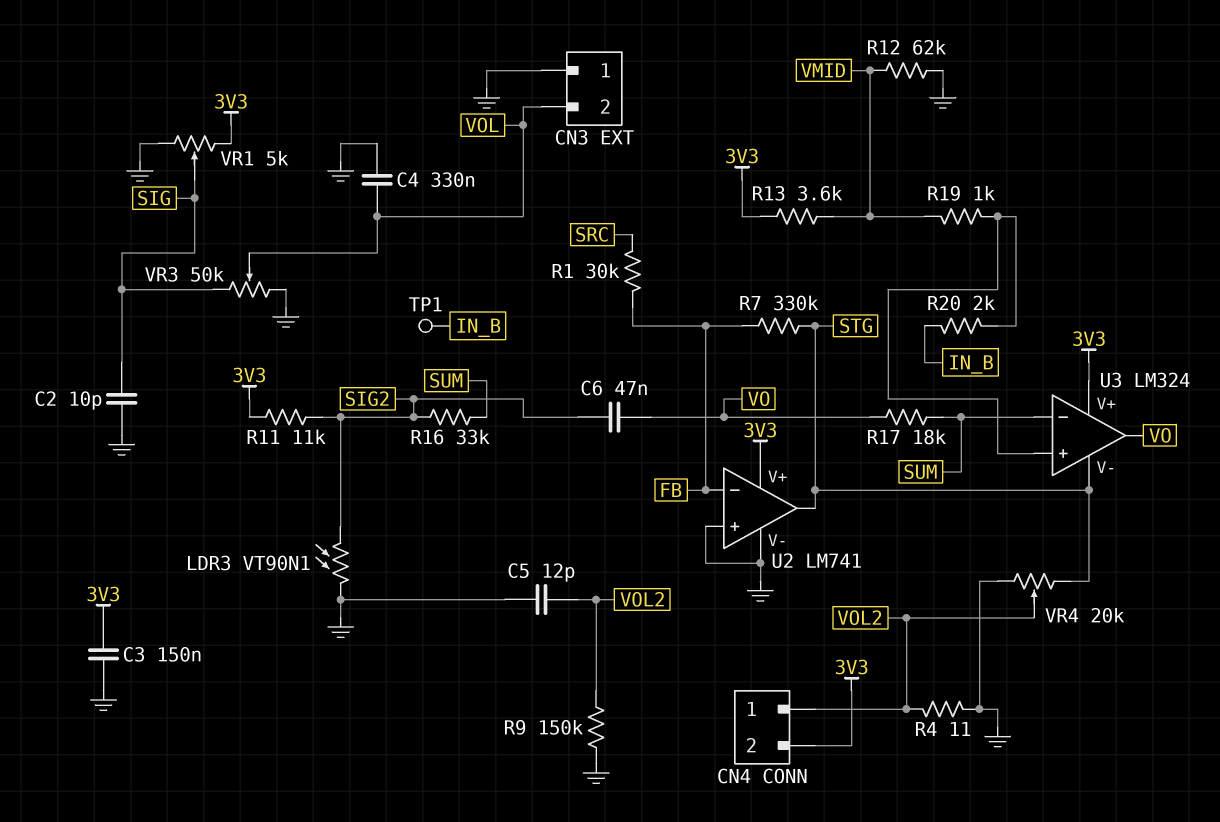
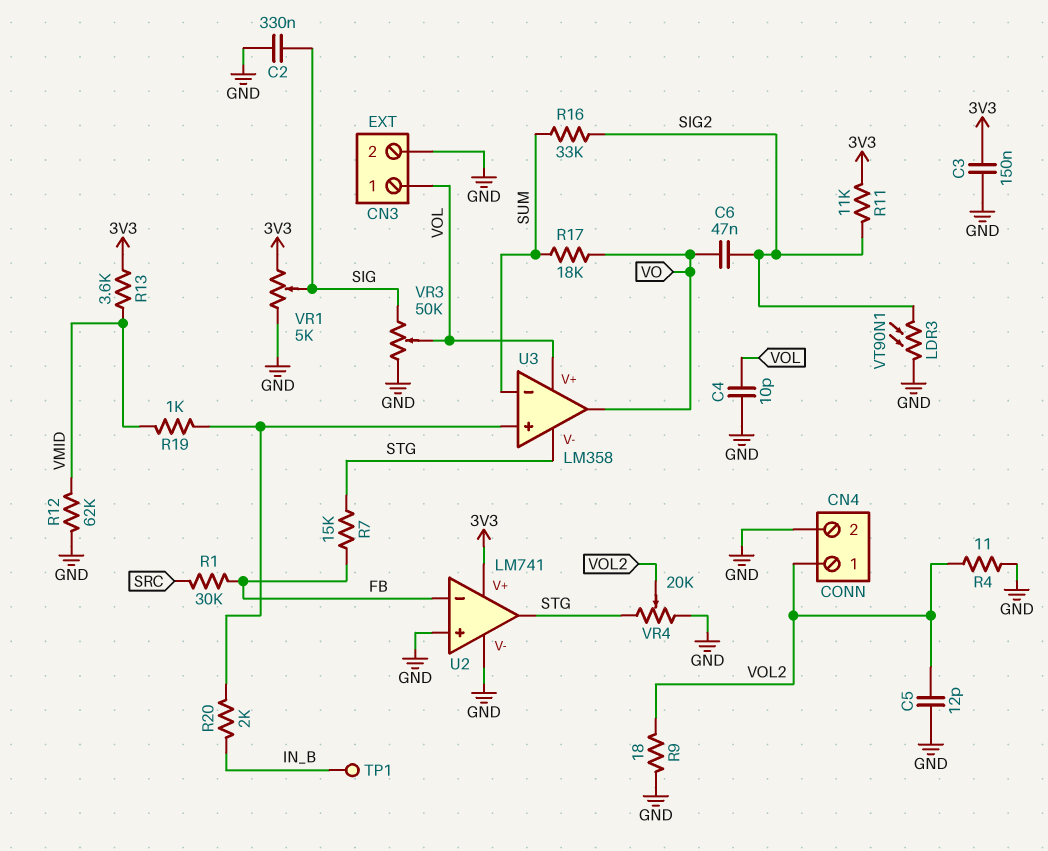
C2: 10pF (GND, SIG) -> 330nF (GND, SIG)
C4: 330nF (GND, VOL) -> 10pF (GND, VOL)
CN3 pin 1: GND -> VOL
CN3 pin 2: VOL -> GND
CN4 pin 2: 3V3 -> GND
R7: 330k (FB, STG) -> 15k (FB, STG)
R9: 150k (GND, VOL2) -> 18 (GND, VOL2)
U3: LM324 -> LM358
U3 pin V+: 3V3 -> VOL

